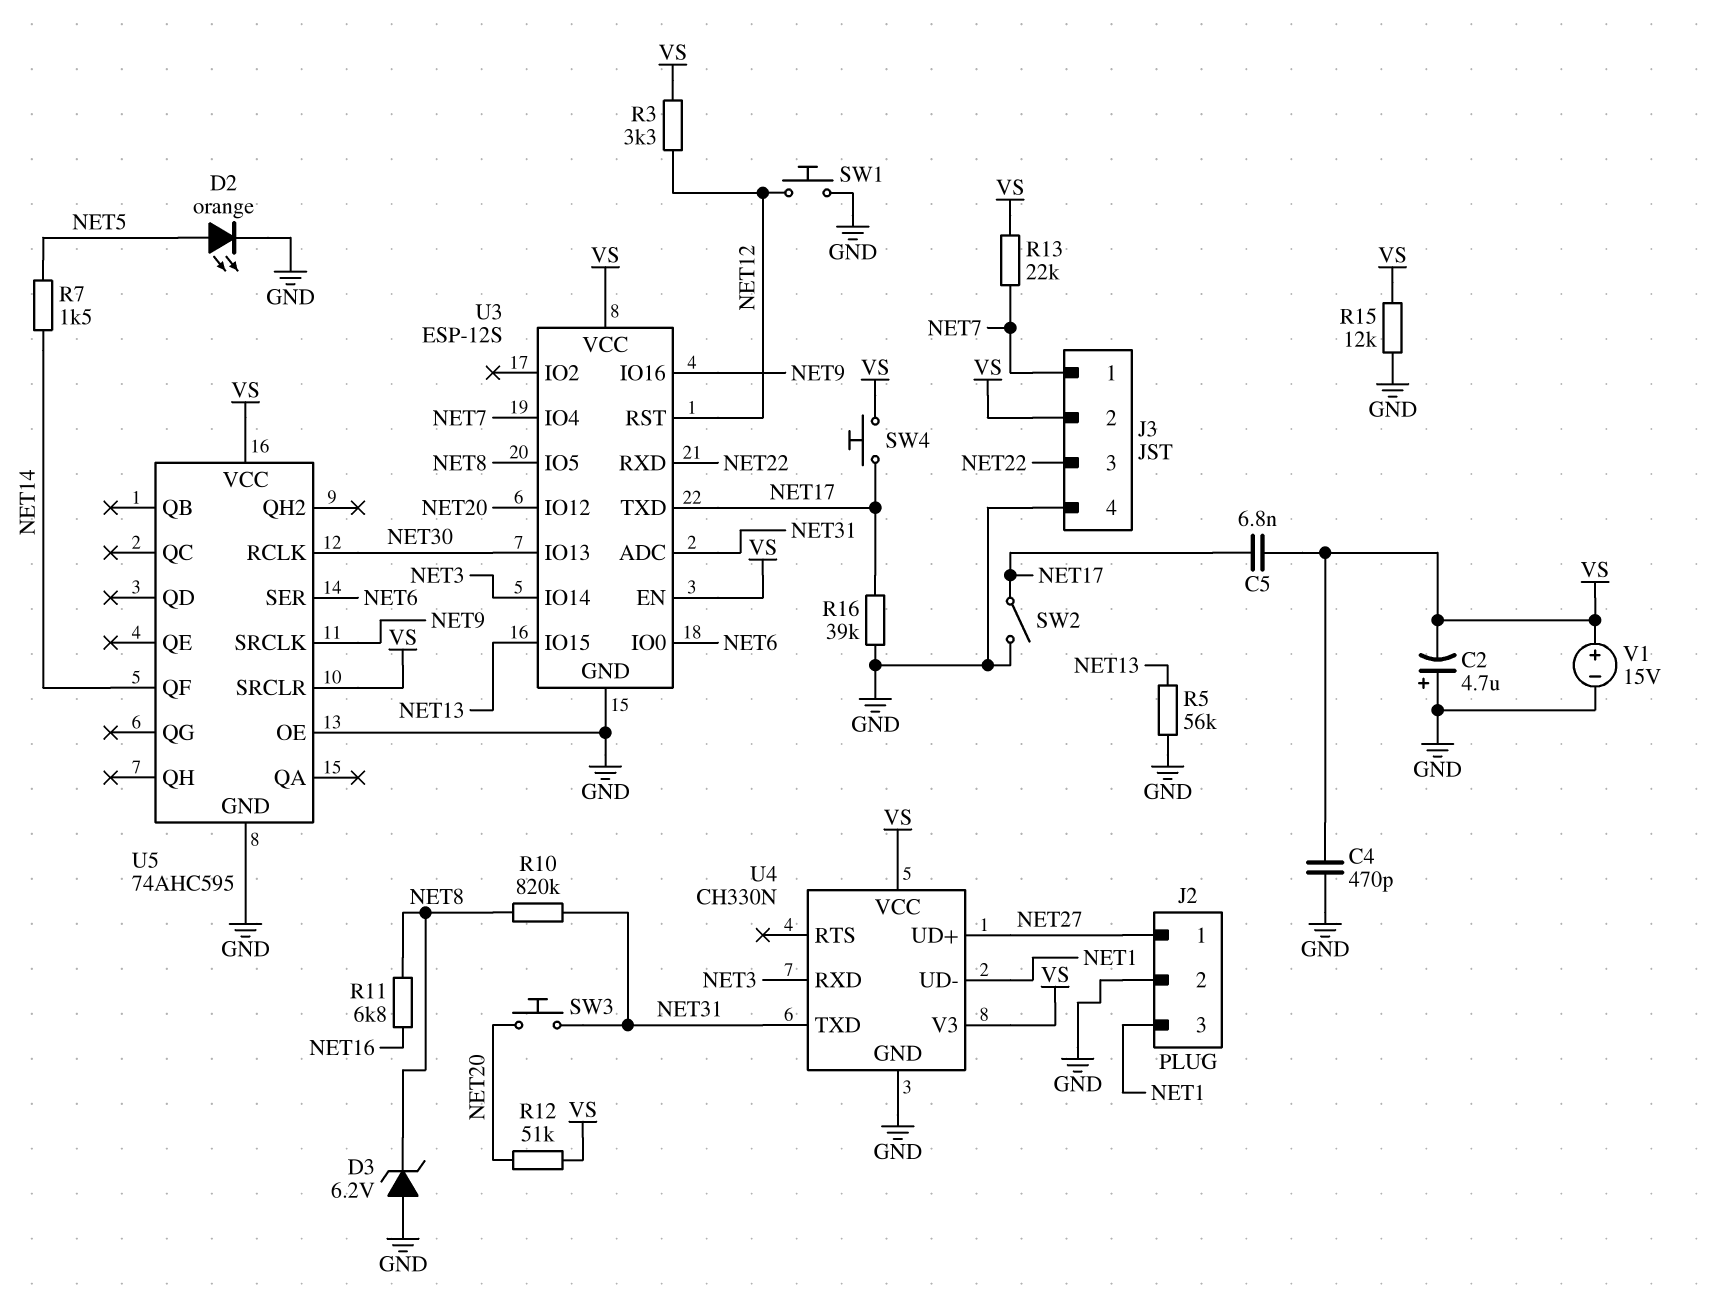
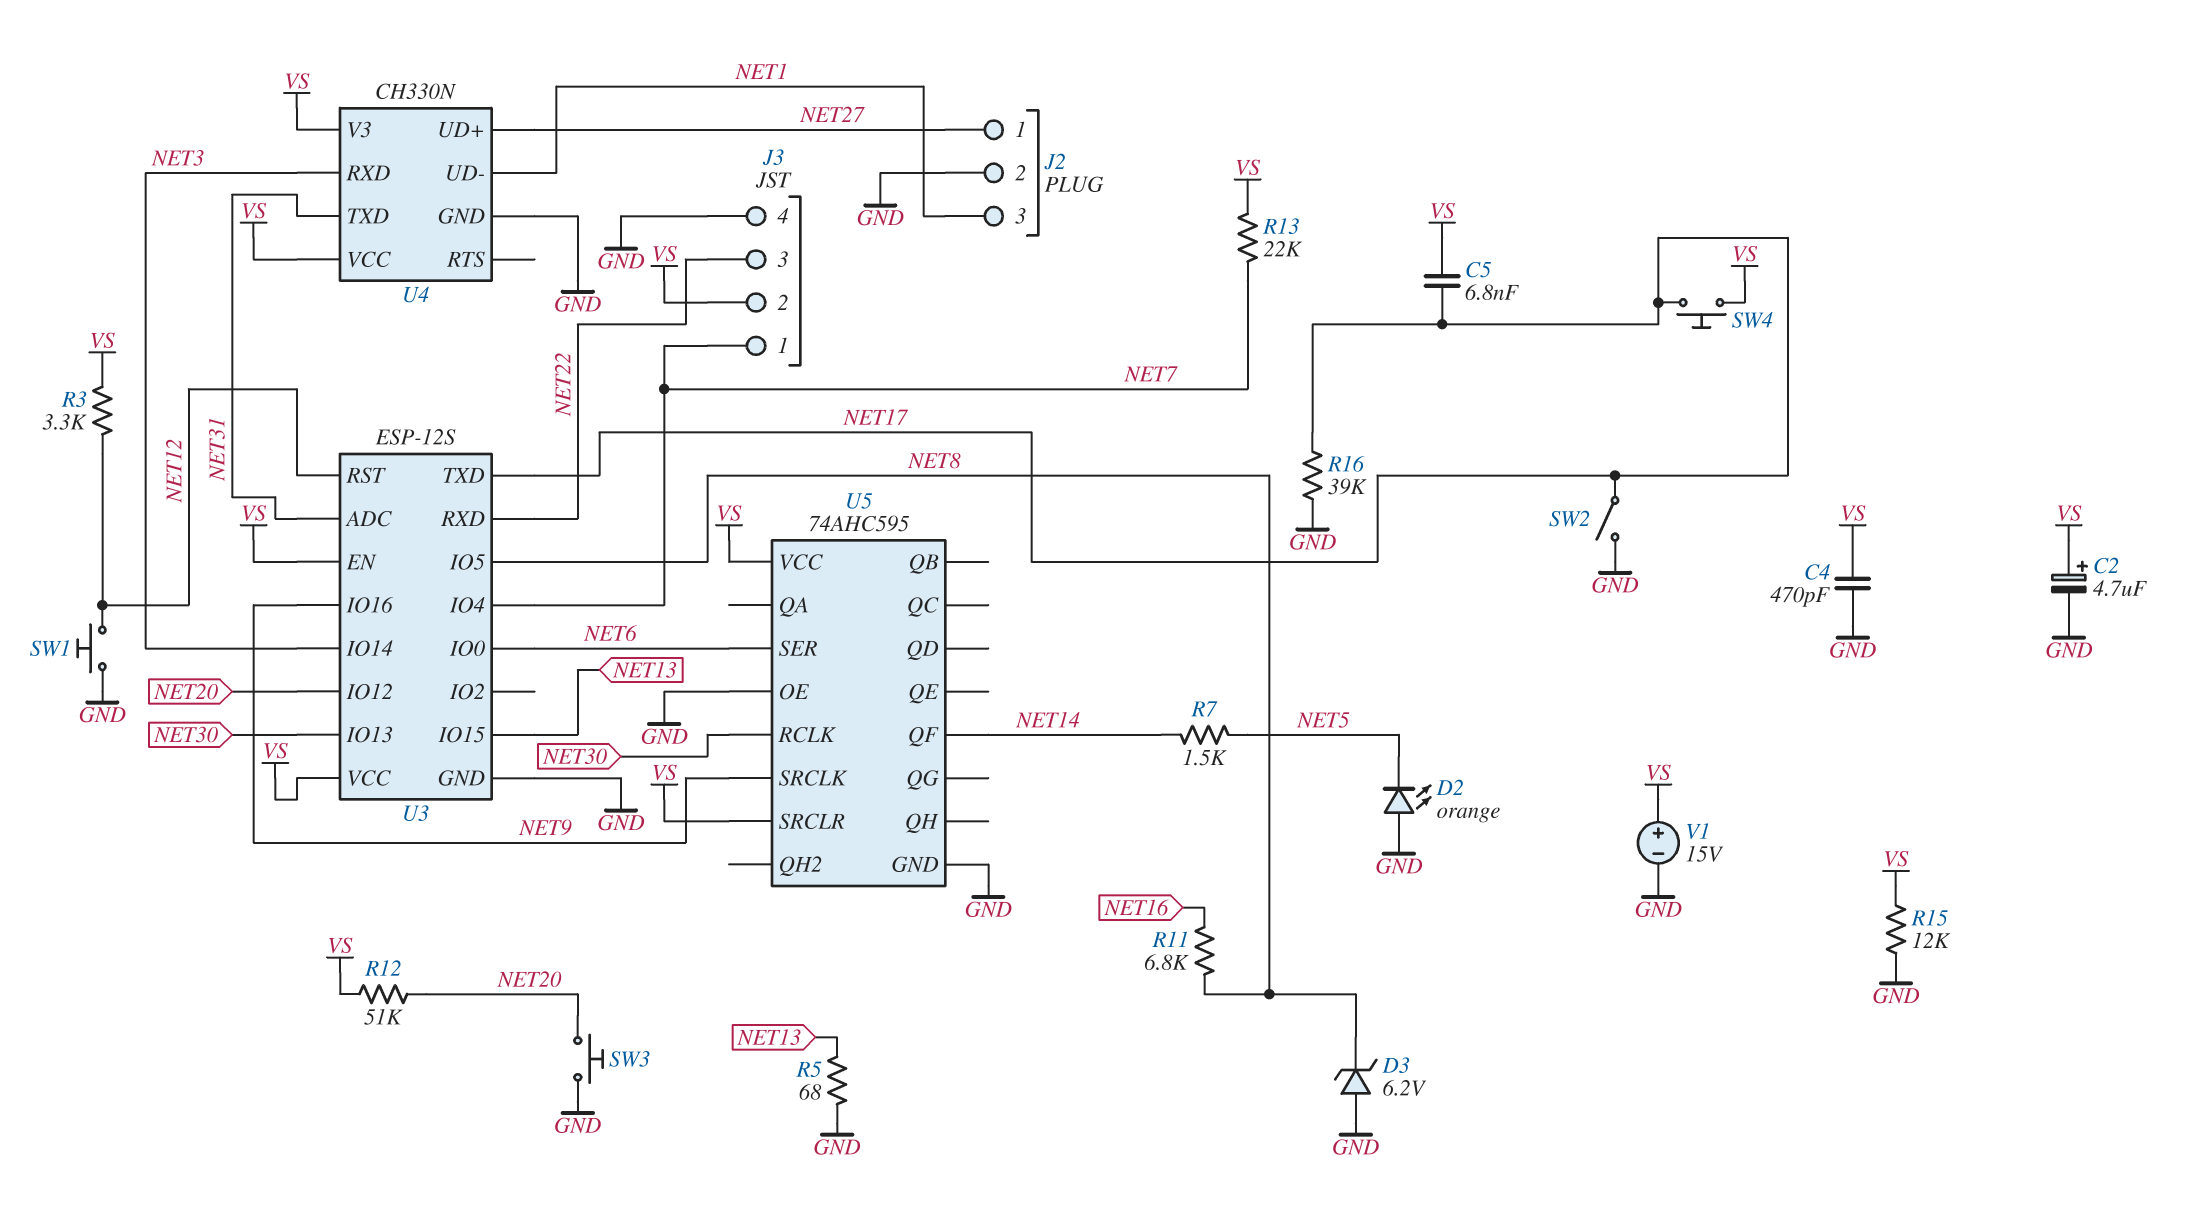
C2: 4.7uF (plus GND, minus VS) -> 4.7uF (plus VS, minus GND)
D2: LED orange (A NET5, K GND) -> LED orange (A GND, K NET5)
R5: 56k (GND, NET13) -> 68 (GND, NET13)
R10: 820k (NET8, NET31) -> none
SW3: button (NET20, NET31) -> button (GND, NET20)

